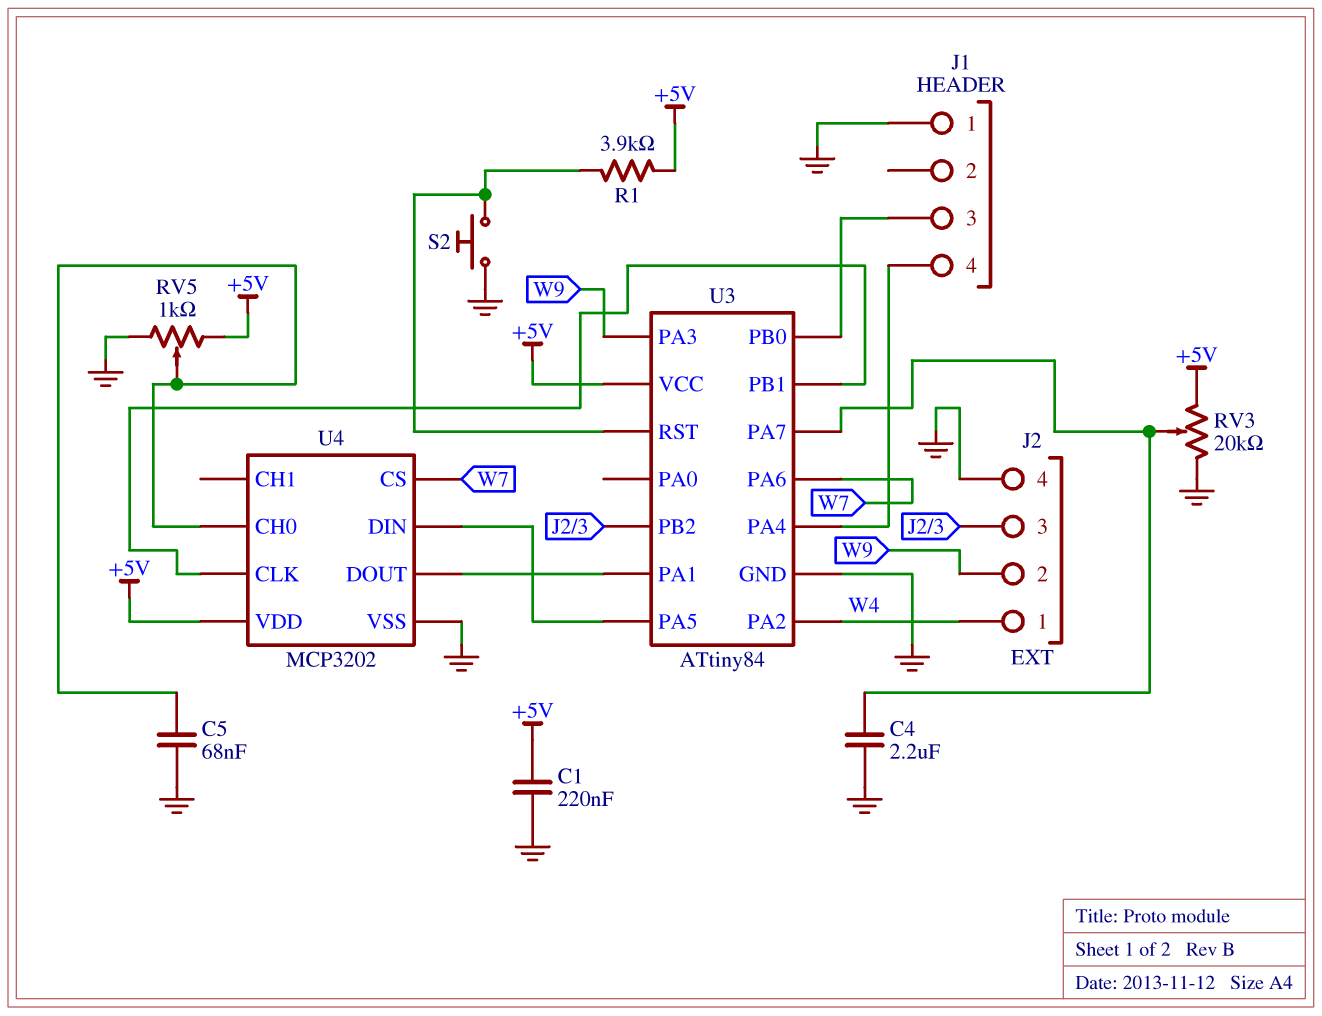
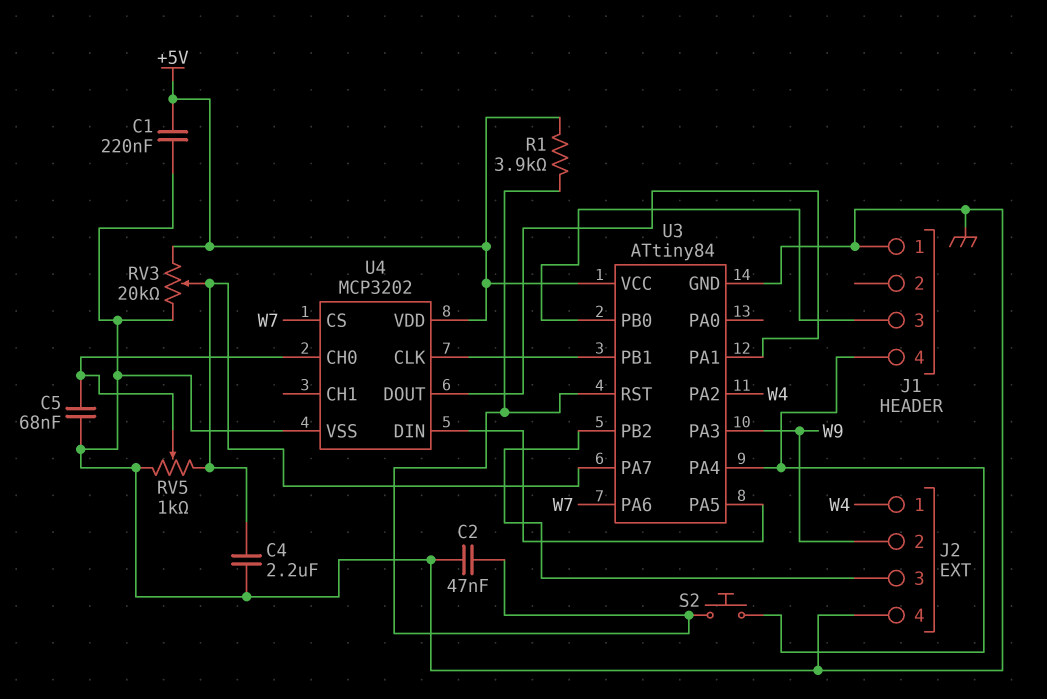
C2: none -> 47nF (GND, U3/RST)
RV5: 1k (+5V, GND, wiper U4/CH0) -> 1k (GND, U3/PA7, wiper U4/CH0)
S2: button (GND, U3/RST) -> button (J1/4, U3/RST)

